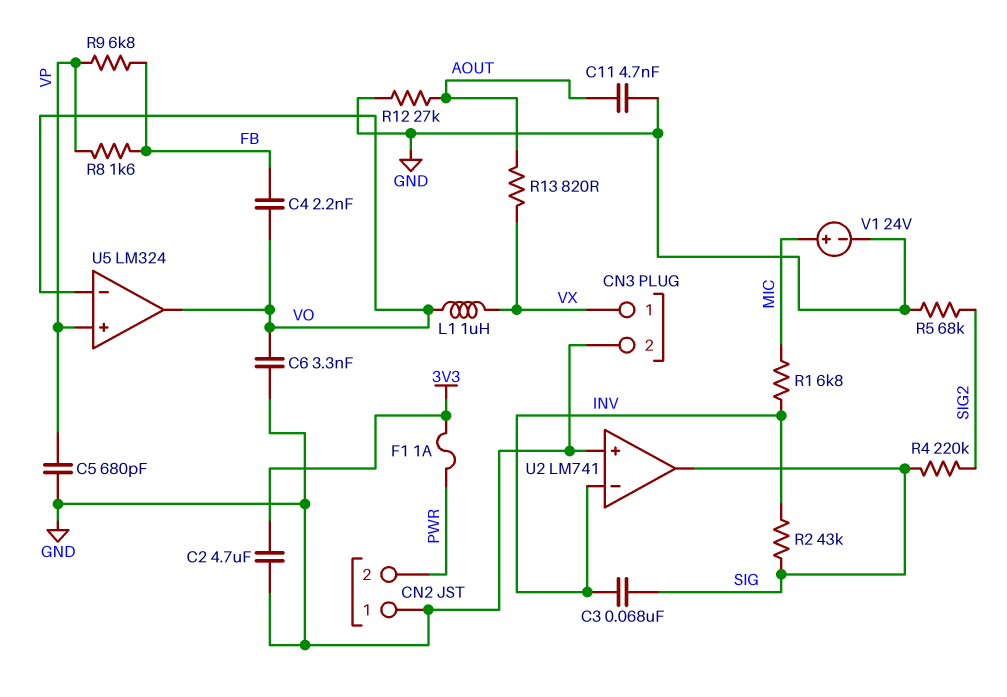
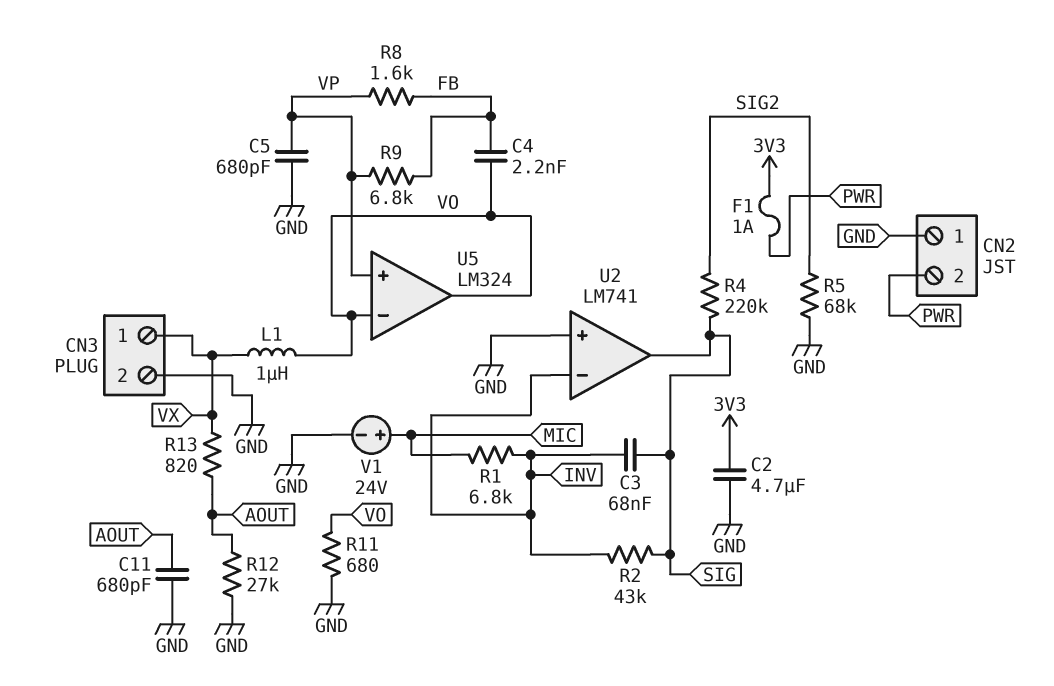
C6: 3.3nF (GND, VO) -> none
C11: 4.7nF (AOUT, GND) -> 680pF (AOUT, GND)
R11: none -> 680 (GND, VO)

